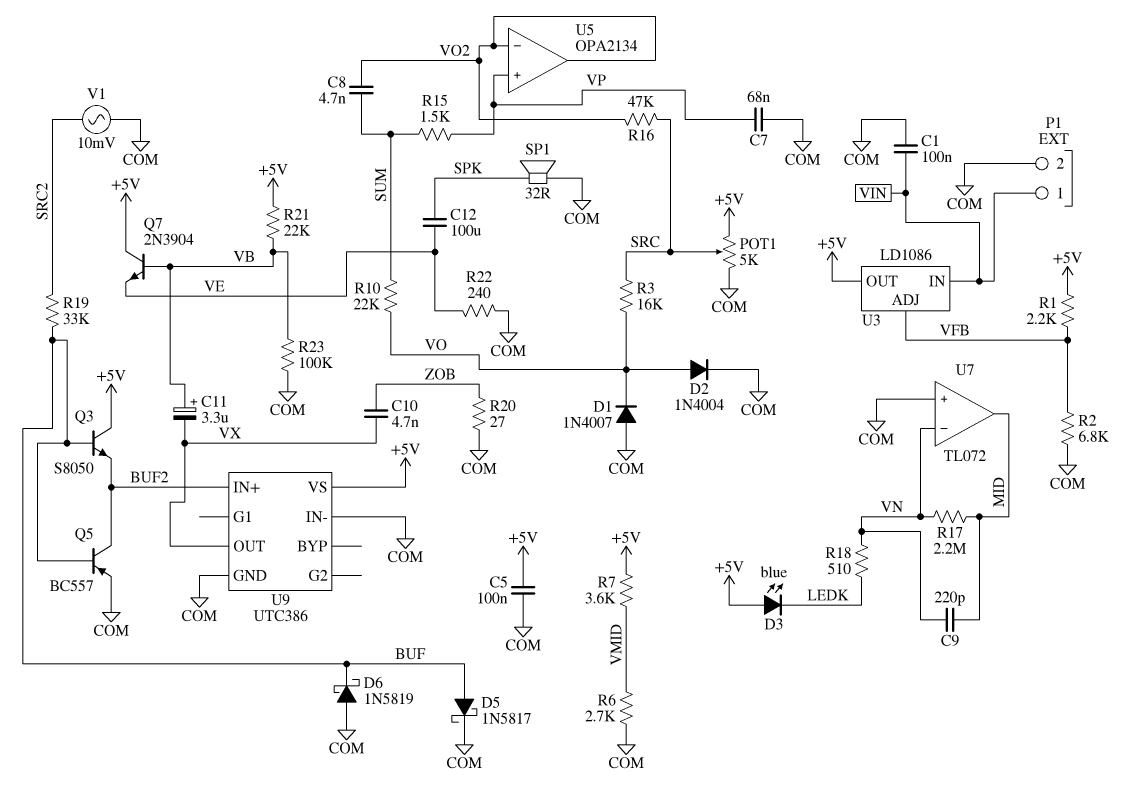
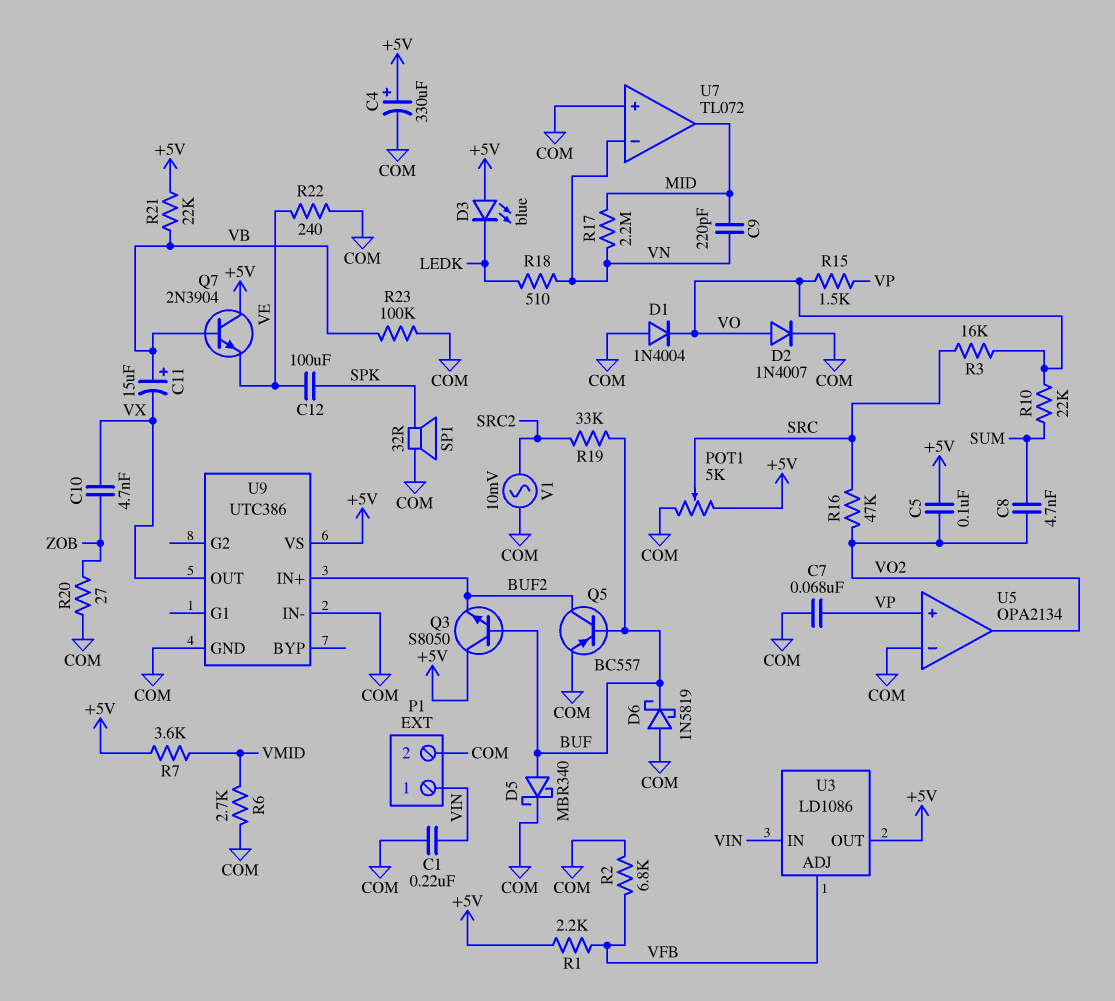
C1: 100nF (COM, VIN) -> 220nF (COM, VIN)
C4: none -> 330uF (plus +5V, minus COM)
C5: 100nF (+5V, COM) -> 100nF (+5V, VO2)
C11: 3.3uF (plus VB, minus VX) -> 15uF (plus VB, minus VX)
D1: diode 1N4007 (A COM, K VO) -> diode 1N4004 (A COM, K VO)
D2: diode 1N4004 (A VO, K COM) -> diode 1N4007 (A VO, K COM)
D5: schottky 1N5817 (A BUF, K COM) -> schottky MBR340 (A BUF, K COM)
R15: 1.5k (SUM, VP) -> 1.5k (VO, VP)
U5 pin in-: VO2 -> COM

